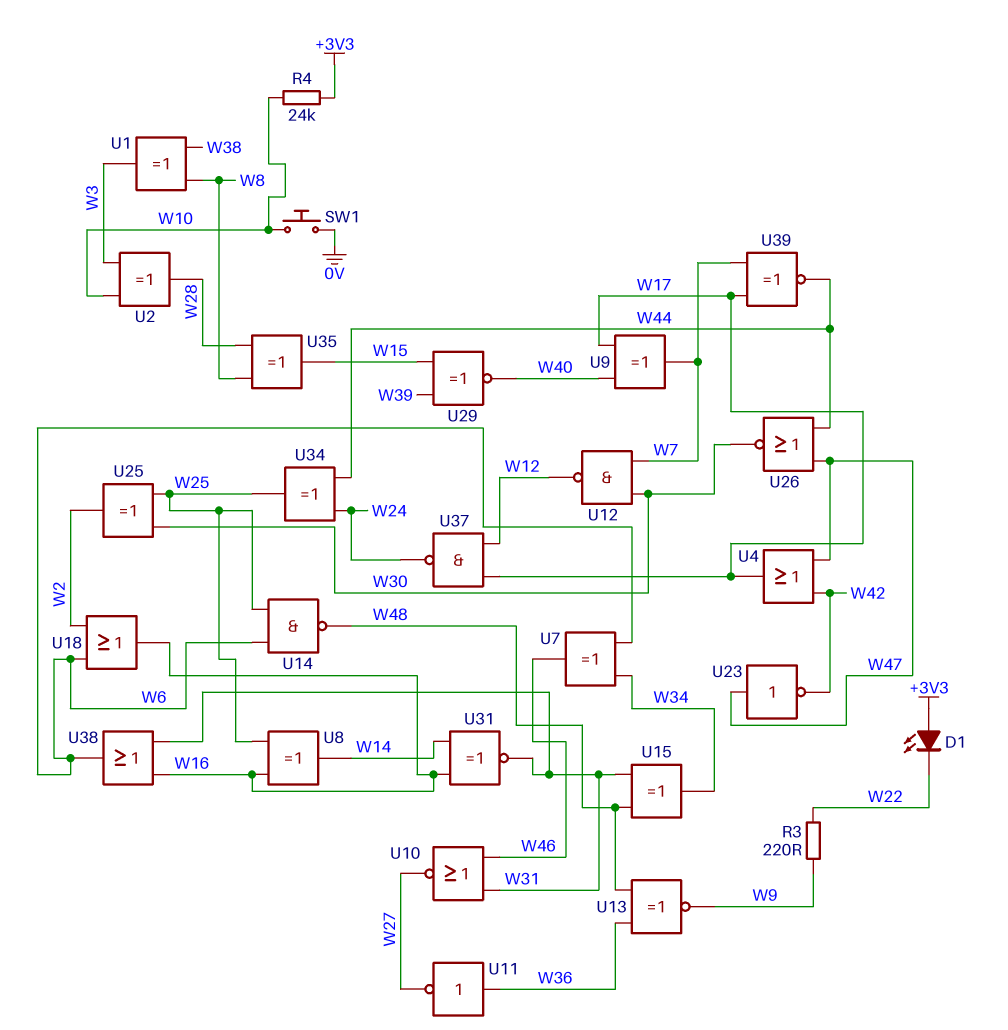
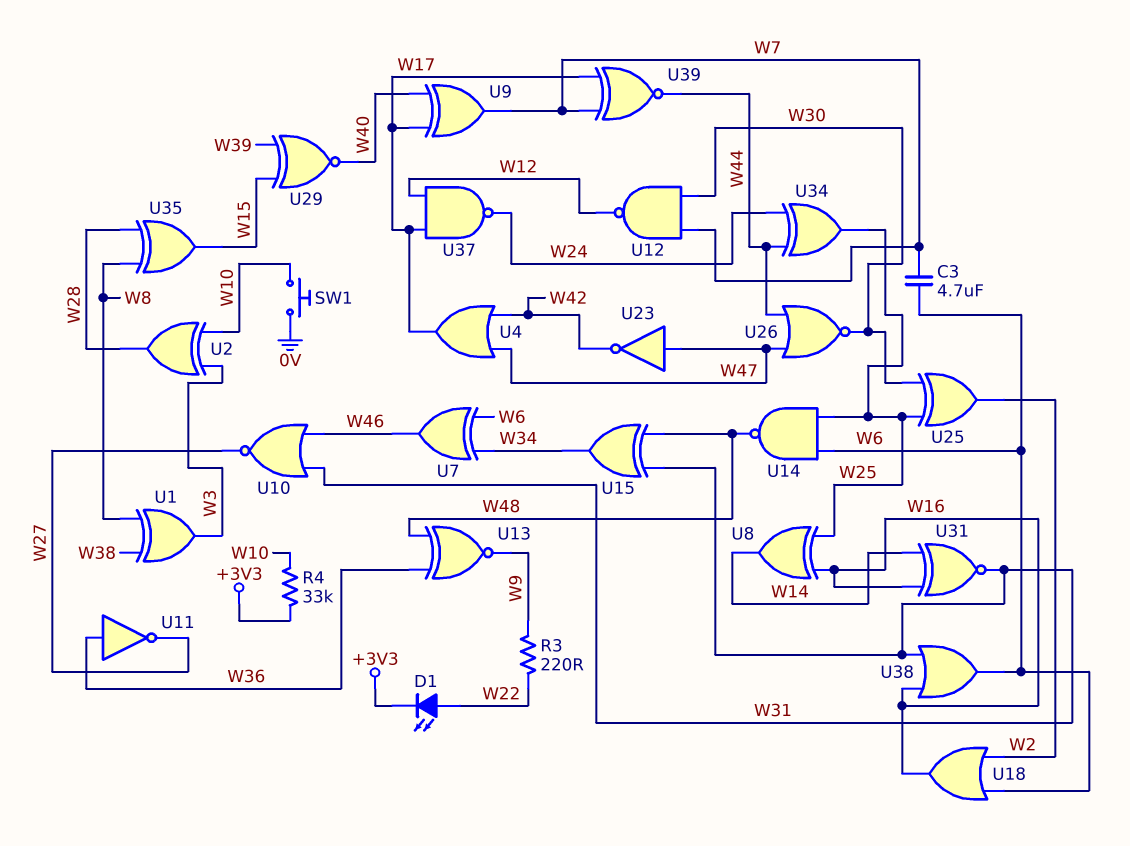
C3: none -> 4.7uF (W6, W7)
D1: LED (A +3V3, K W22) -> LED (A W22, K +3V3)
R4: 24k (+3V3, W10) -> 33k (+3V3, W10)

